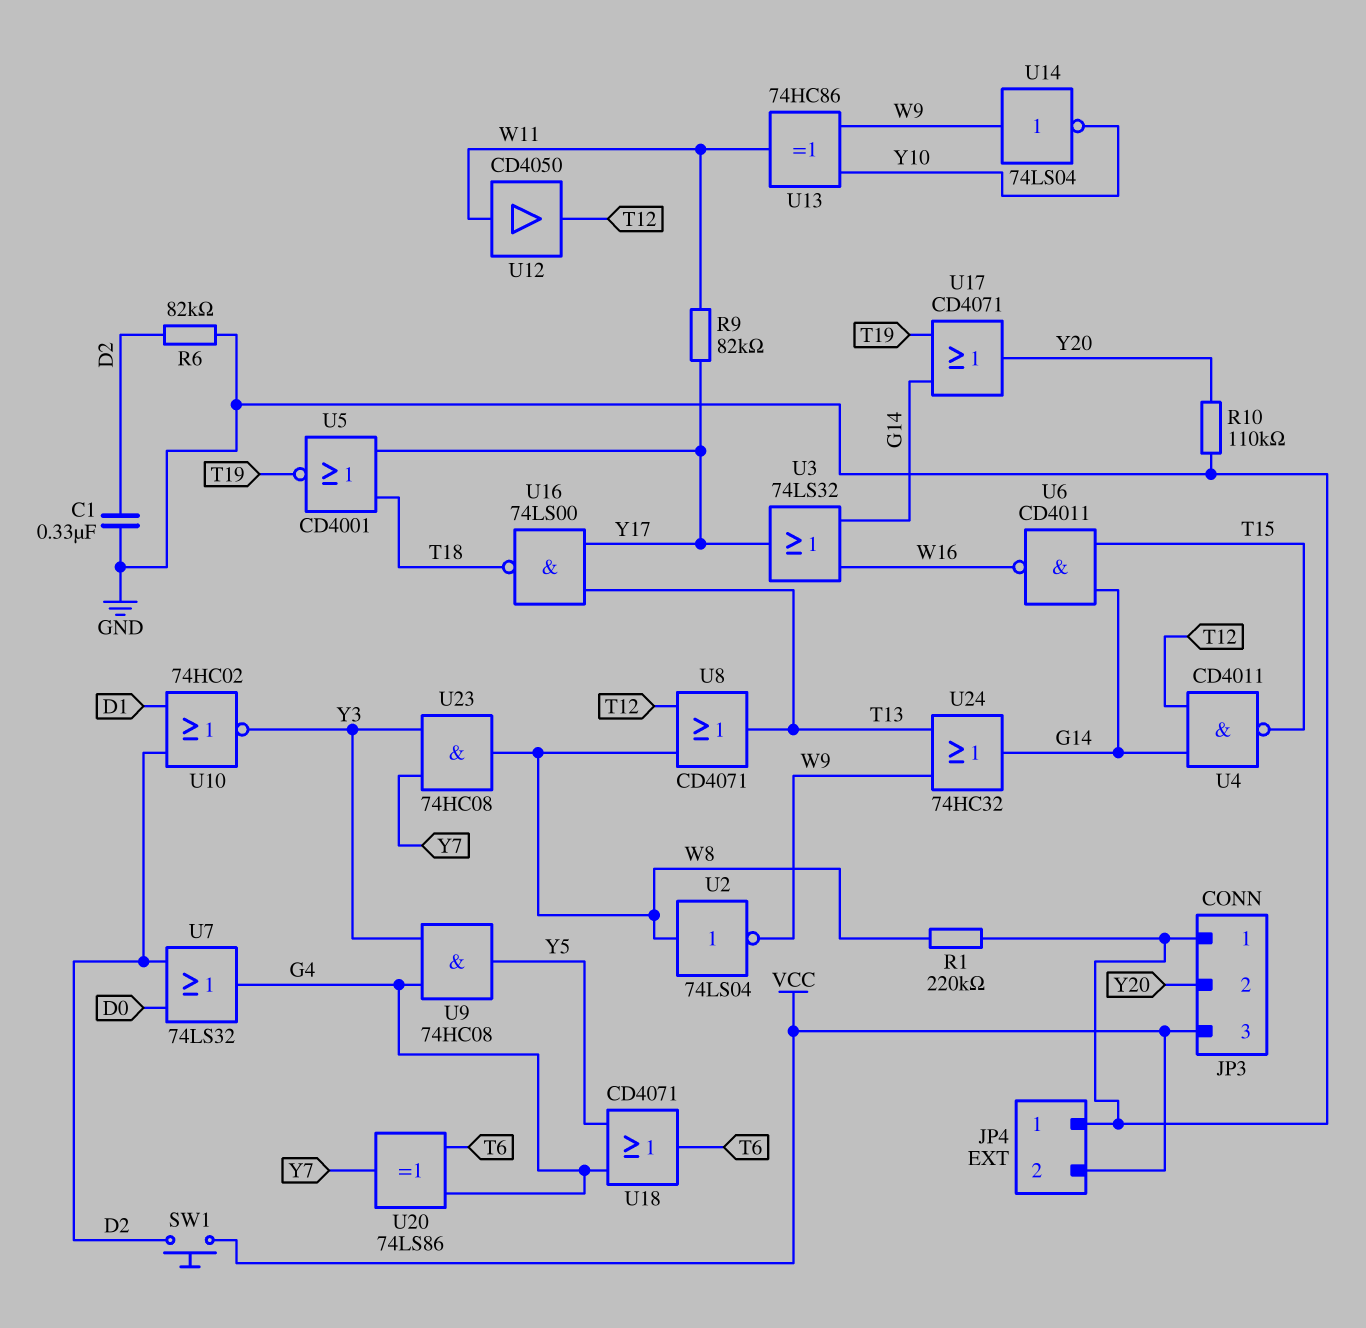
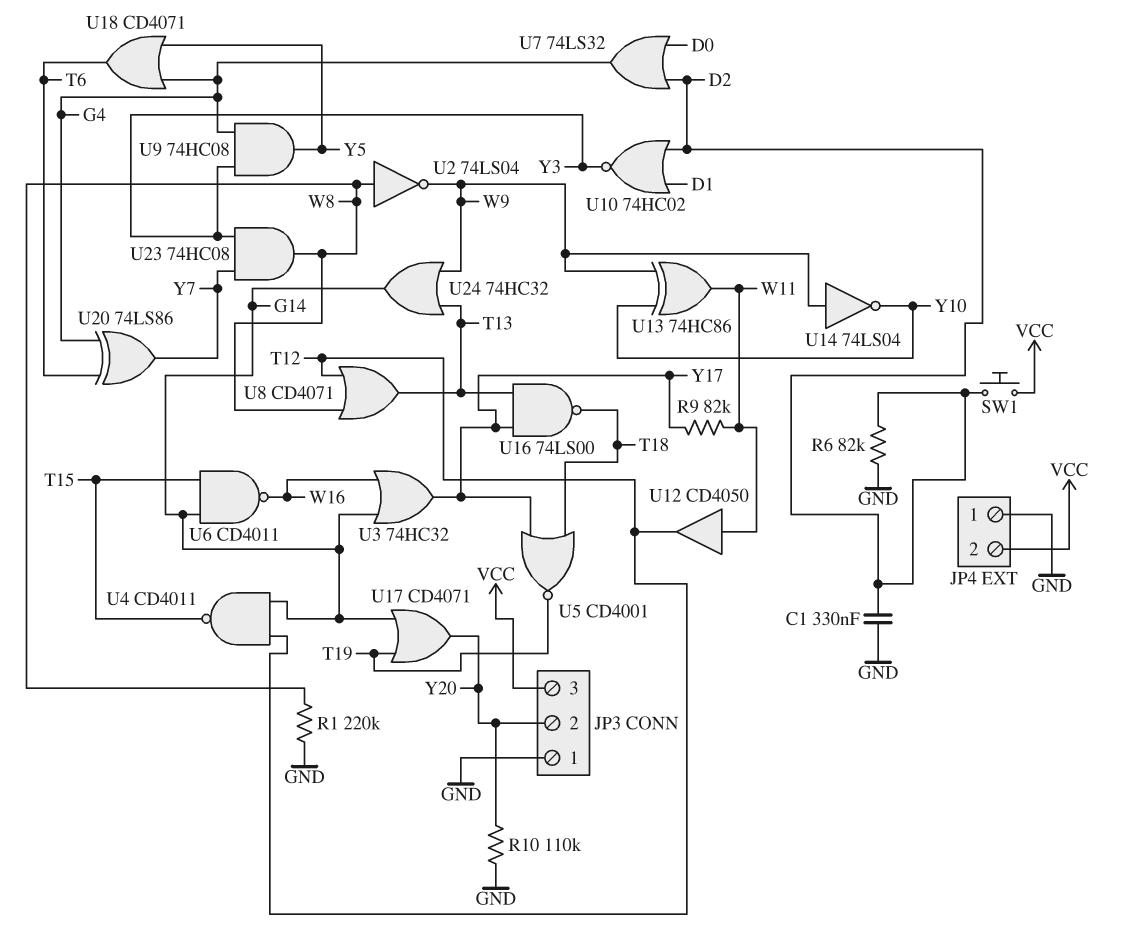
U3: OR 74LS32 (in G14, in W16, out Y17) -> OR 74HC32 (in G14, in W16, out Y17)

